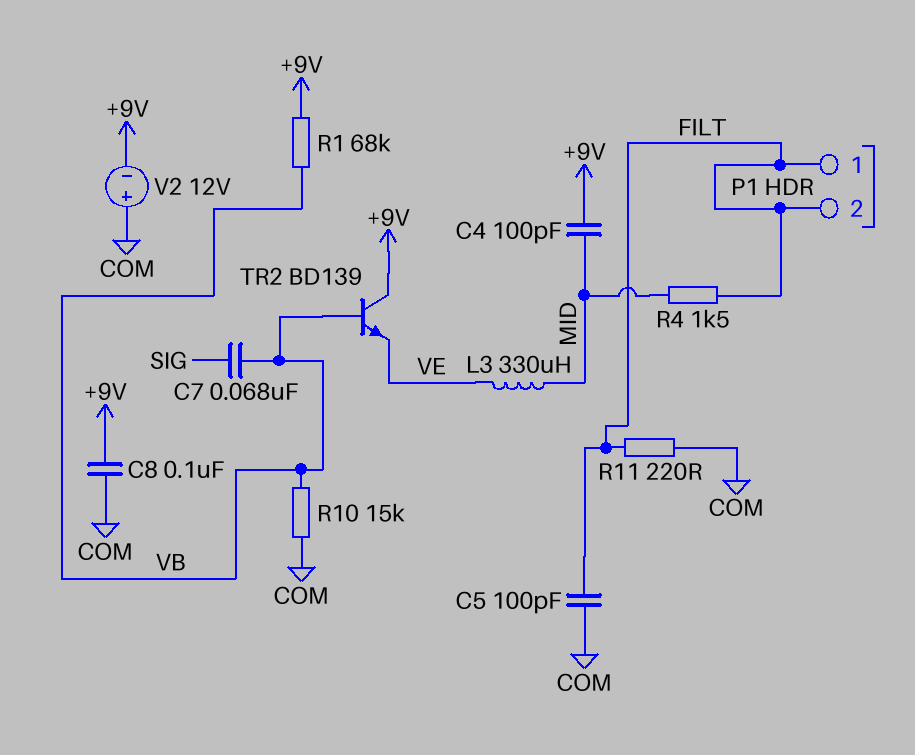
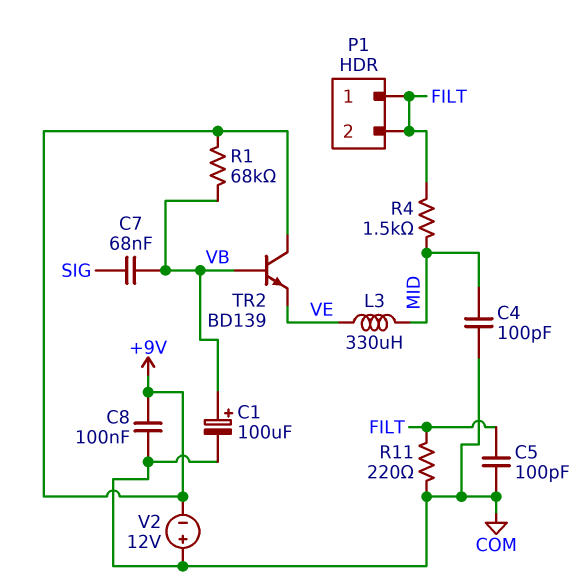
C1: none -> 100uF (plus VB, minus COM)
C4: 100pF (+9V, MID) -> 100pF (COM, MID)
R10: 15k (COM, VB) -> none

